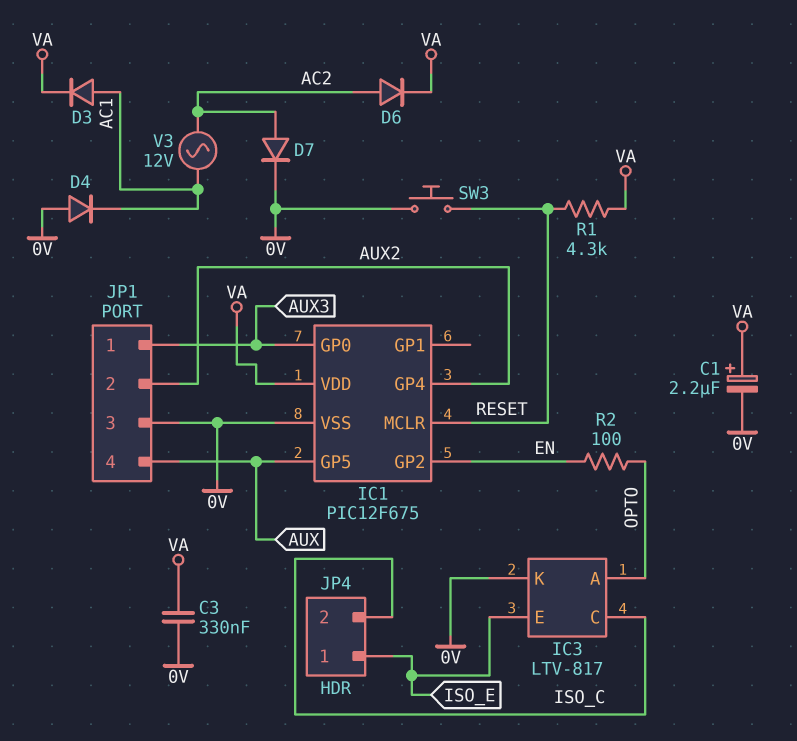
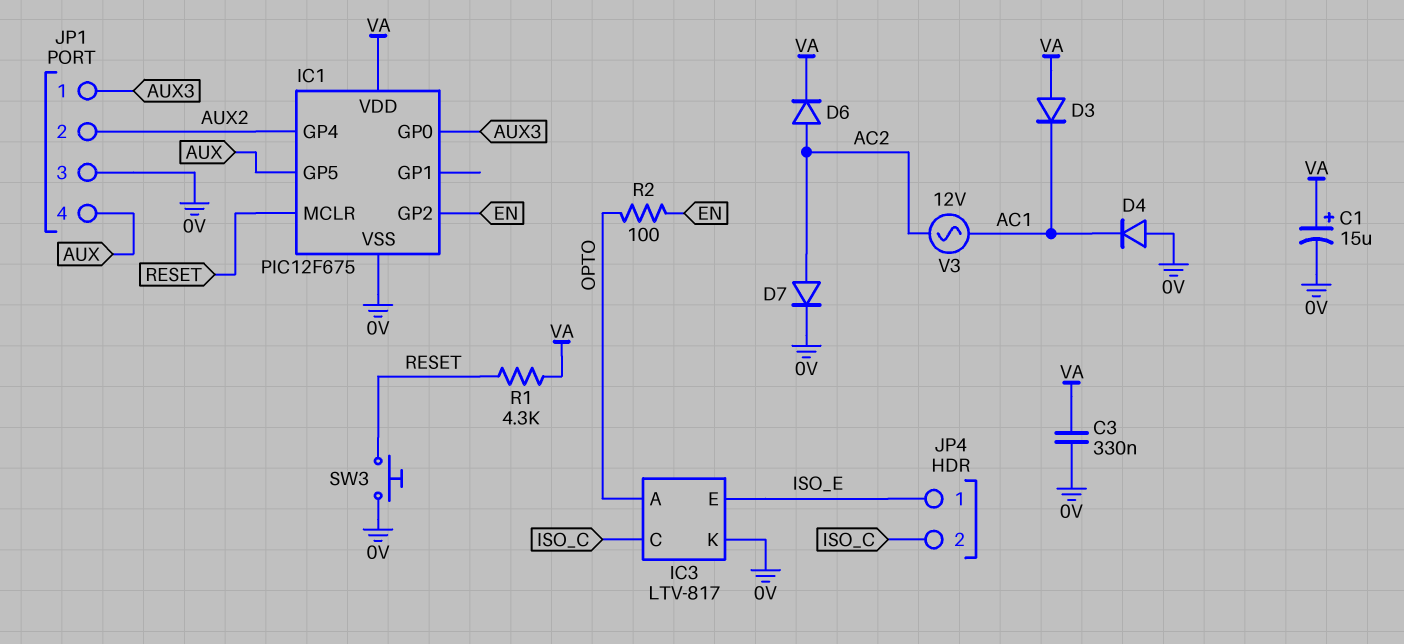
C1: 2.2uF (plus VA, minus 0V) -> 15uF (plus VA, minus 0V)
D3: diode (A AC1, K VA) -> diode (A VA, K AC1)

